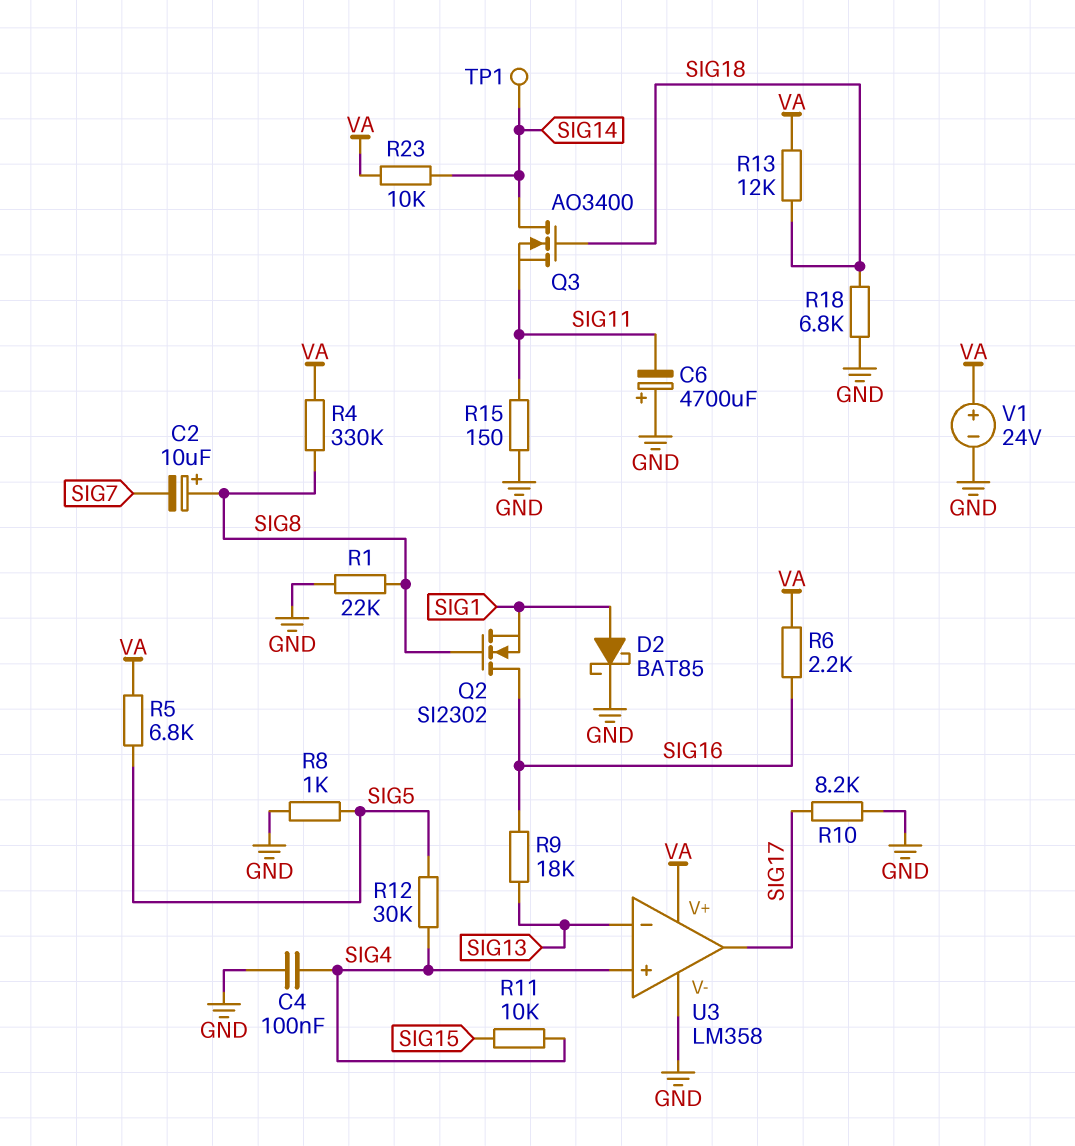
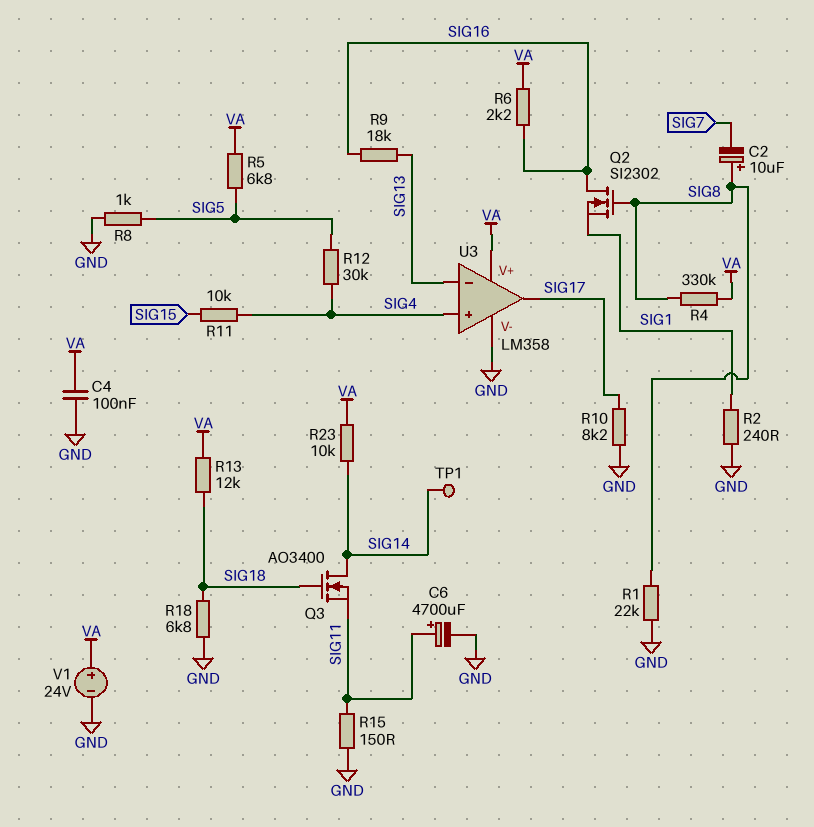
C4: 100nF (GND, SIG4) -> 100nF (GND, VA)
C6: 4700uF (plus GND, minus SIG11) -> 4700uF (plus SIG11, minus GND)
D2: schottky BAT85 (A SIG1, K GND) -> none
R2: none -> 240 (GND, SIG1)

